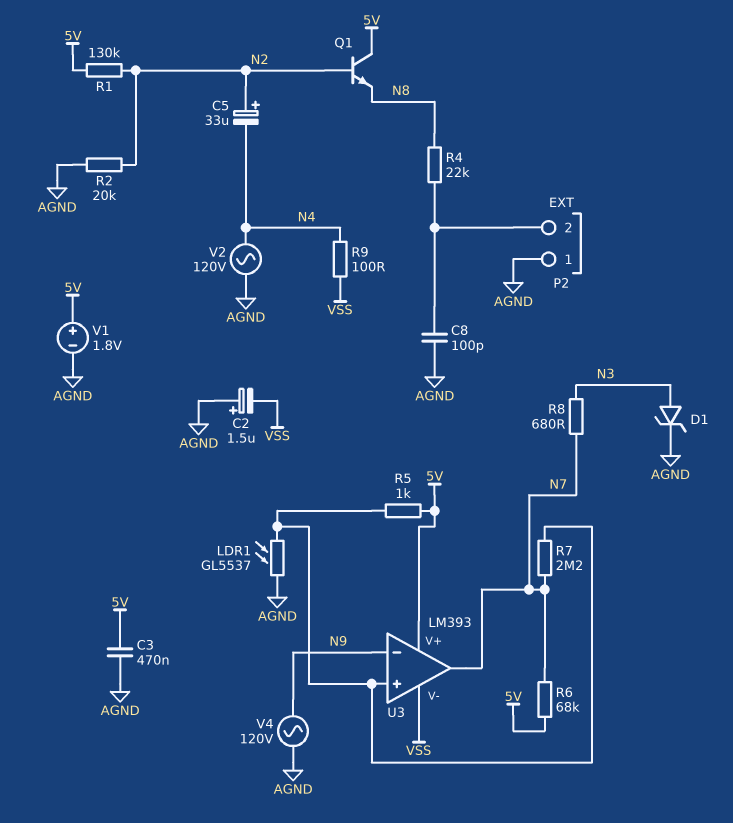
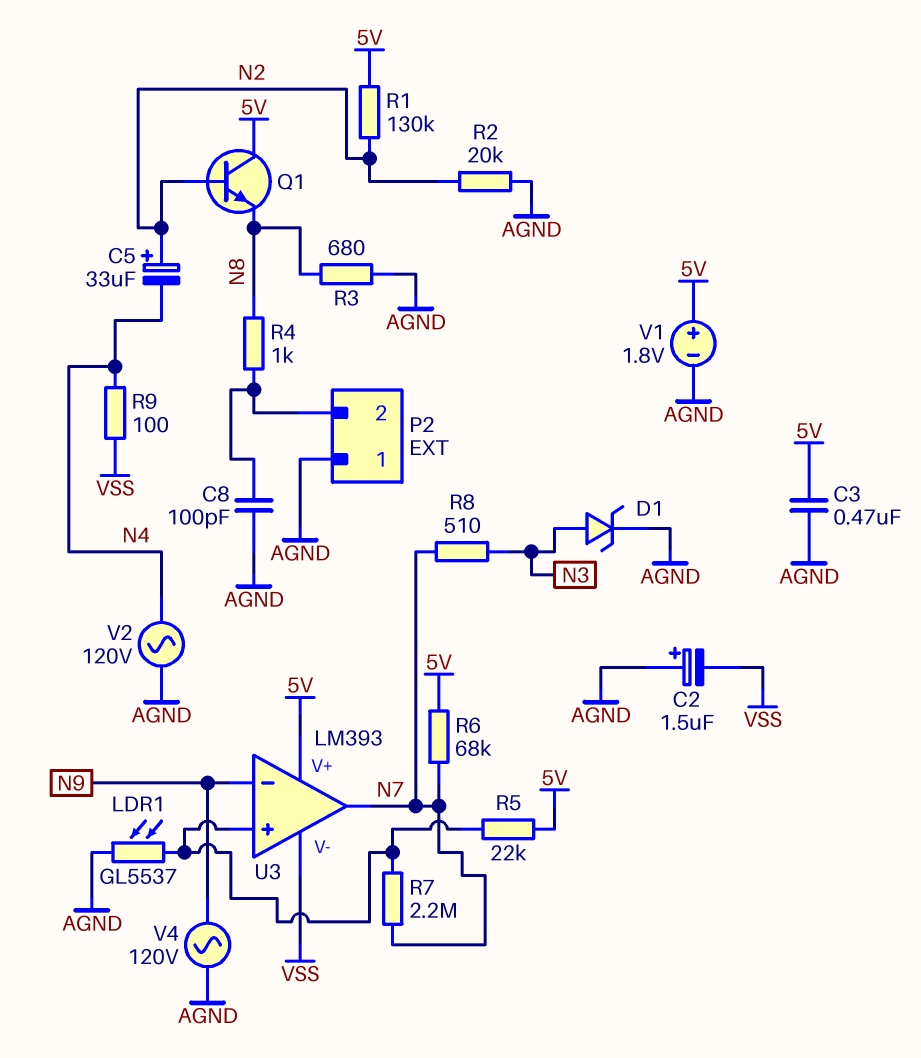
R3: none -> 680 (AGND, N8)
R4: 22k (N8, P2/2) -> 1k (N8, P2/2)
R5: 1k (5V, U3/in+) -> 22k (5V, U3/in+)
R8: 680 (N3, N7) -> 510 (N3, N7)

